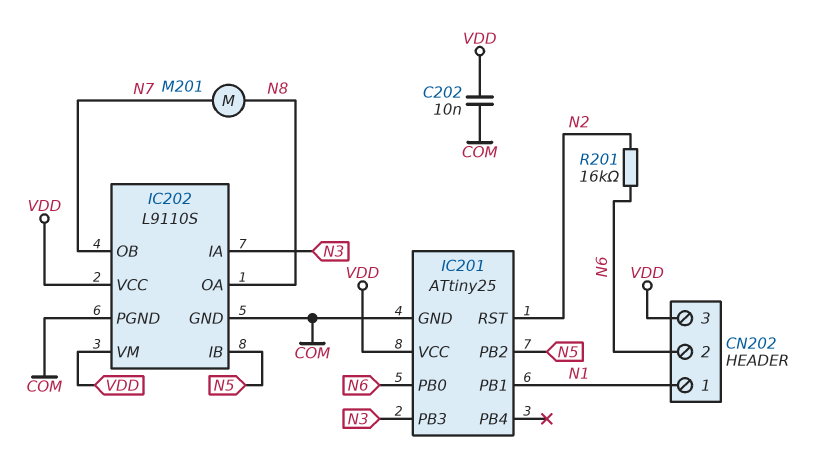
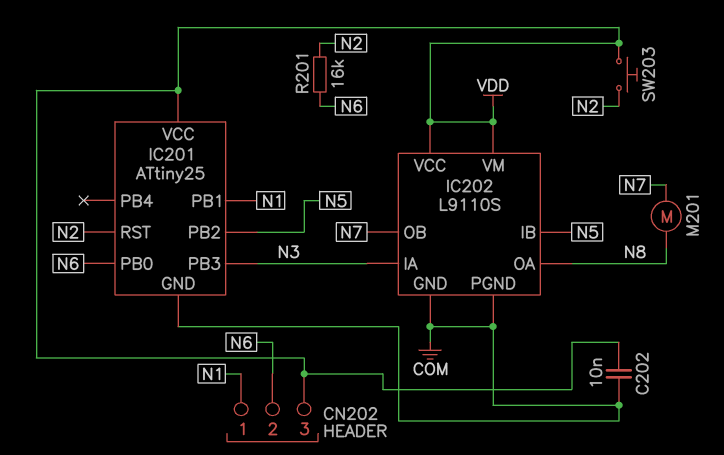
SW203: none -> button (N2, VDD)

